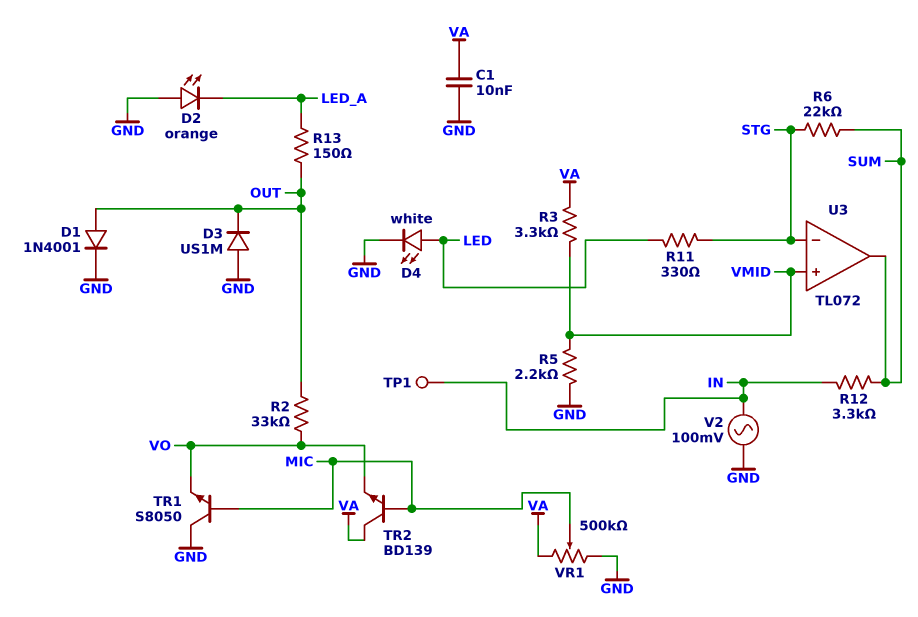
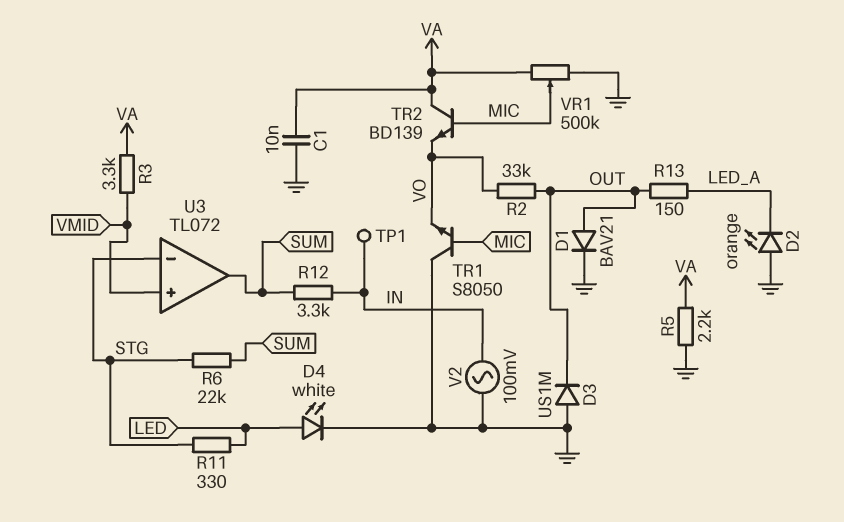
D1: diode 1N4001 (A OUT, K GND) -> diode BAV21 (A OUT, K GND)
R5: 2.2k (GND, VMID) -> 2.2k (GND, VA)

